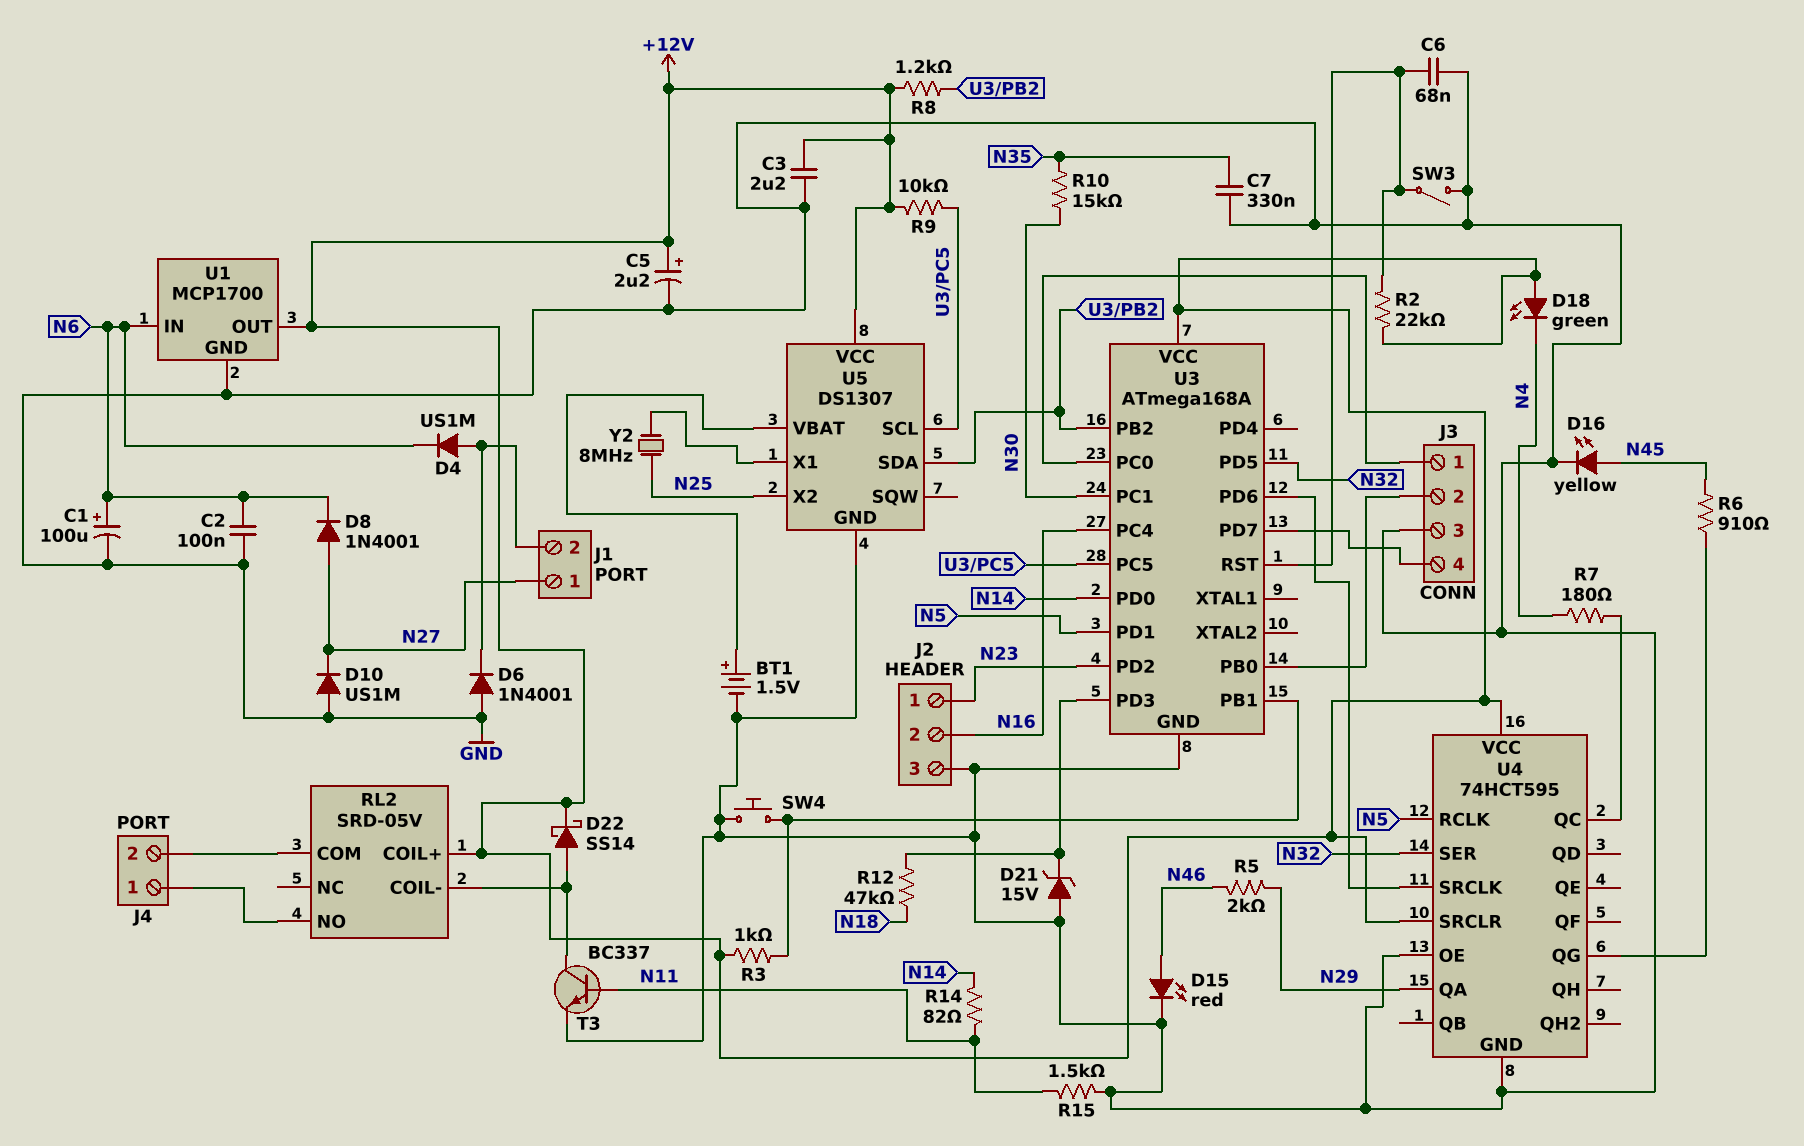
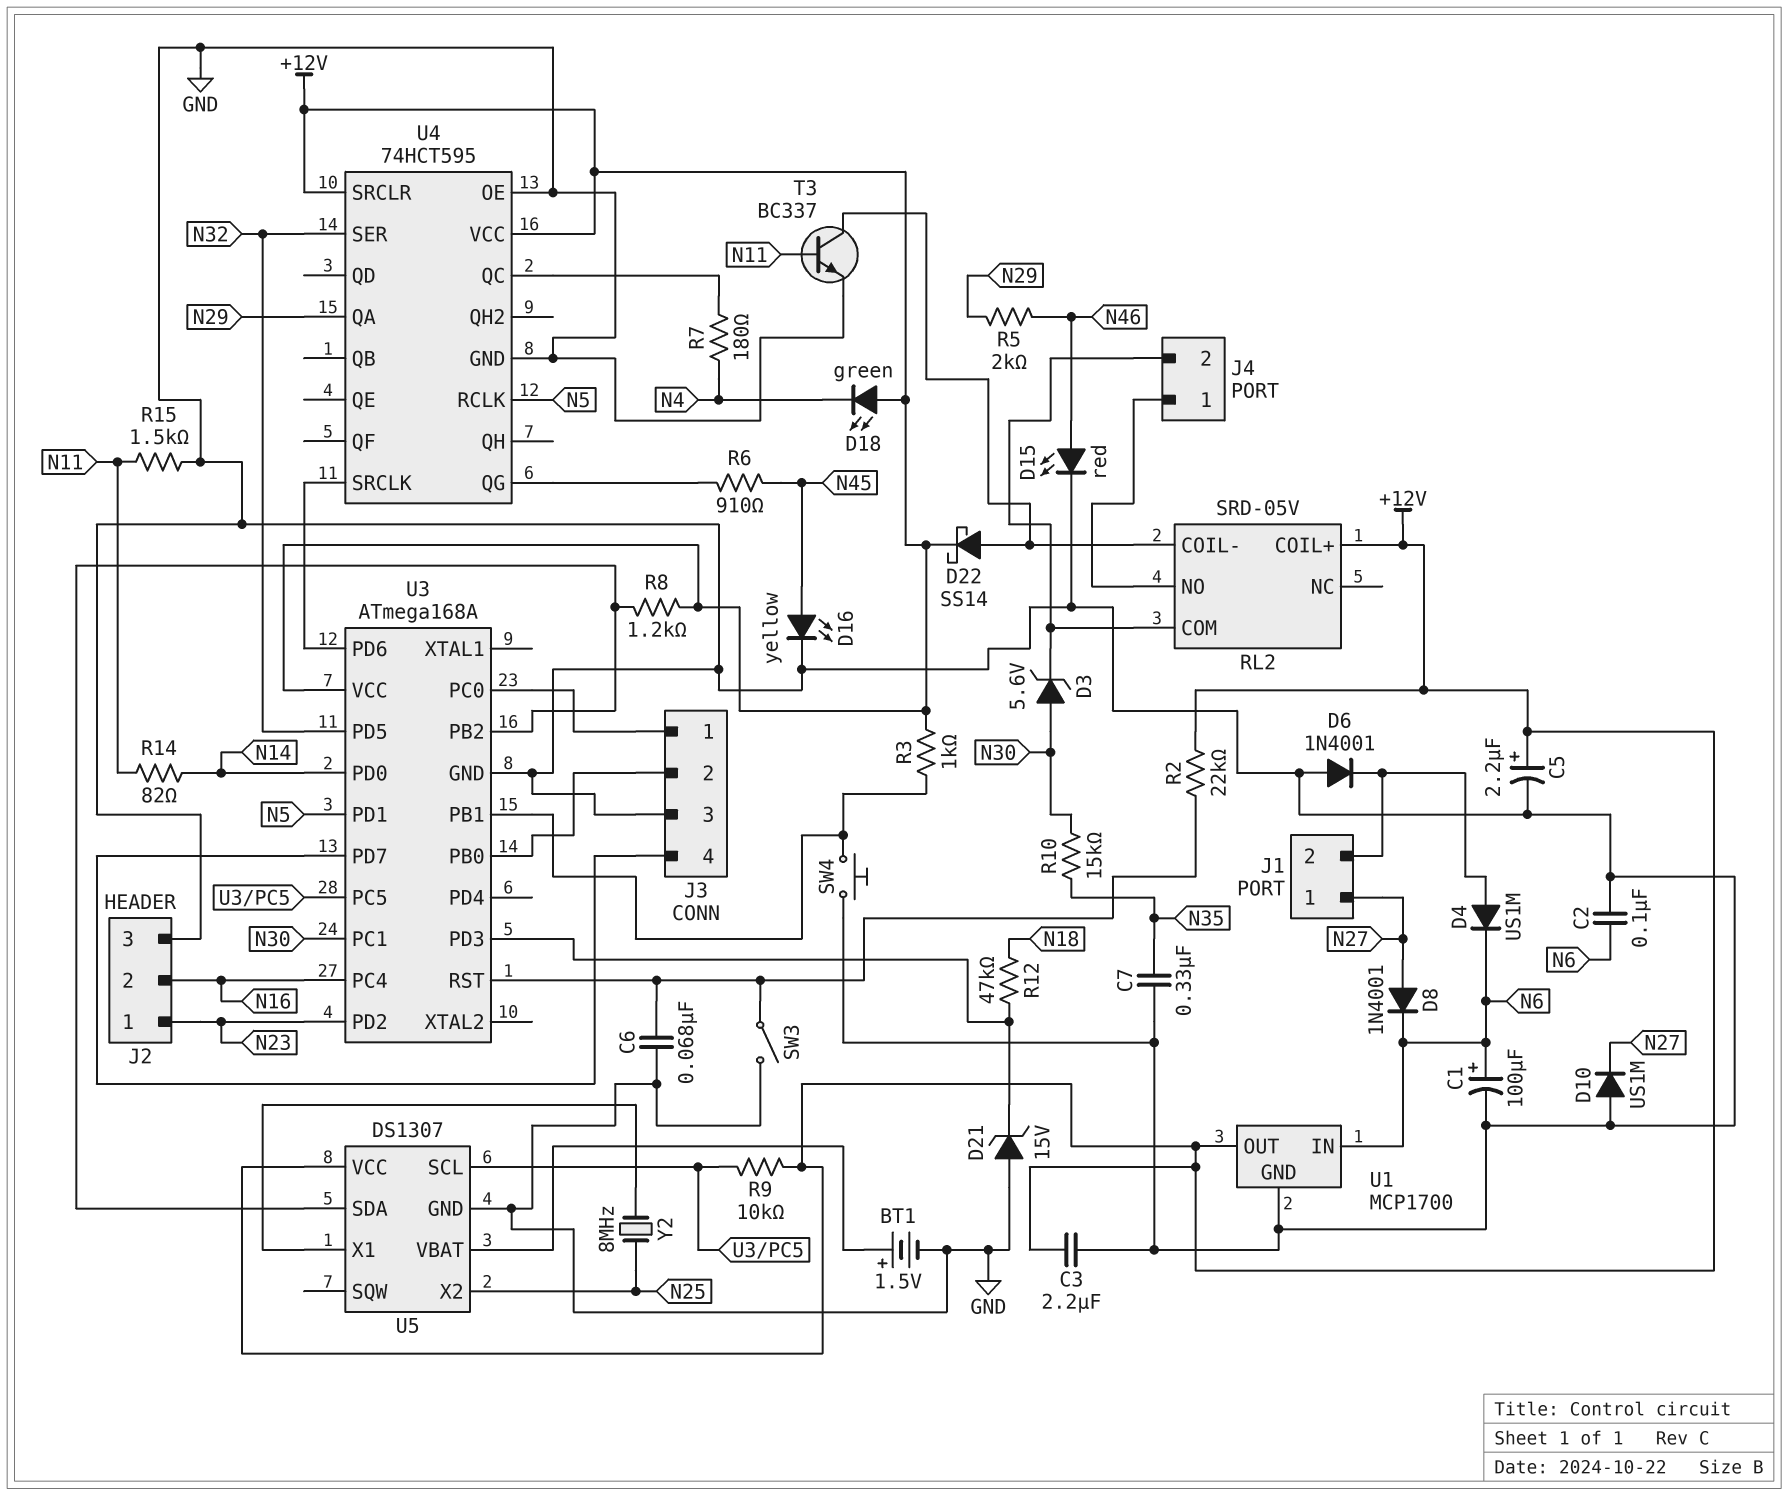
D3: none -> zener 5.6V (A N30, K J4/2)

